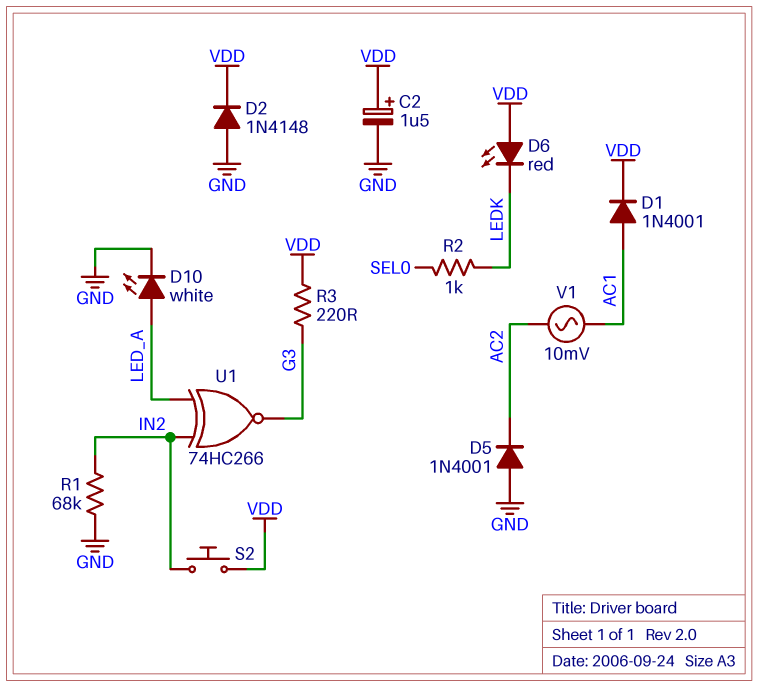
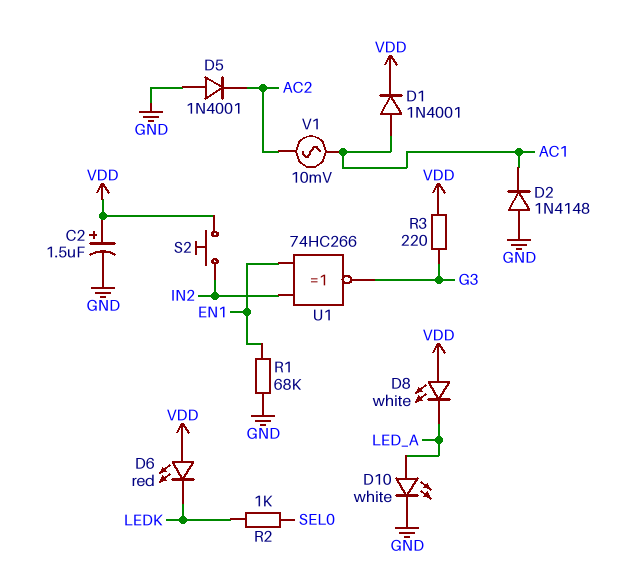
D2: diode 1N4148 (A GND, K VDD) -> diode 1N4148 (A GND, K AC1)
D8: none -> LED white (A VDD, K LED_A)
R1: 68k (GND, IN2) -> 68k (EN1, GND)
U1: XNOR 74HC266 (in IN2, in LED_A, out G3) -> XNOR 74HC266 (in EN1, in IN2, out G3)

